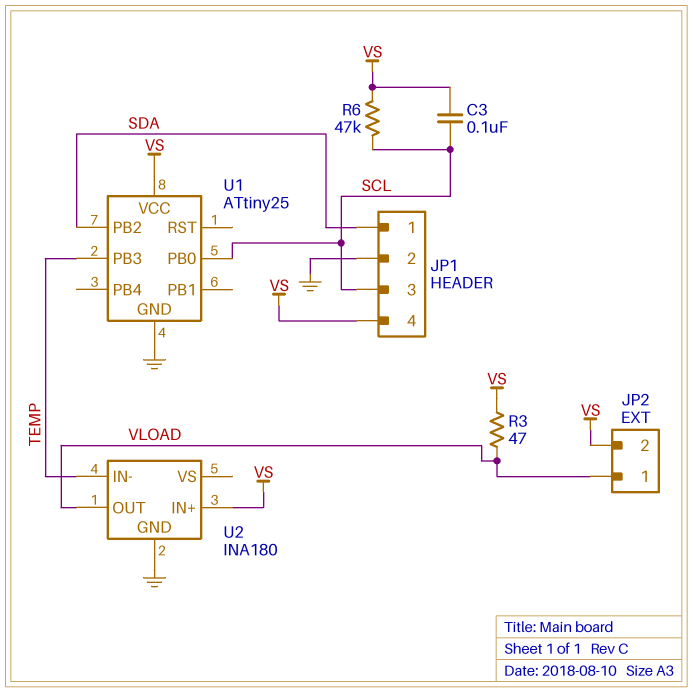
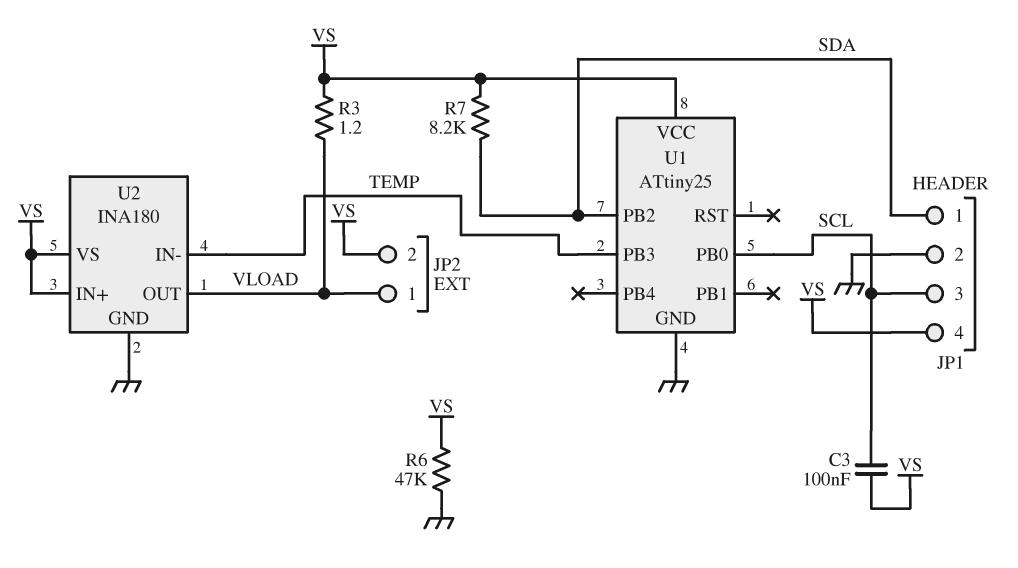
R3: 47 (VLOAD, VS) -> 1.2 (VLOAD, VS)
R6: 47k (SCL, VS) -> 47k (GND, VS)
R7: none -> 8.2k (SDA, VS)
U2 pin VS: none -> VS

